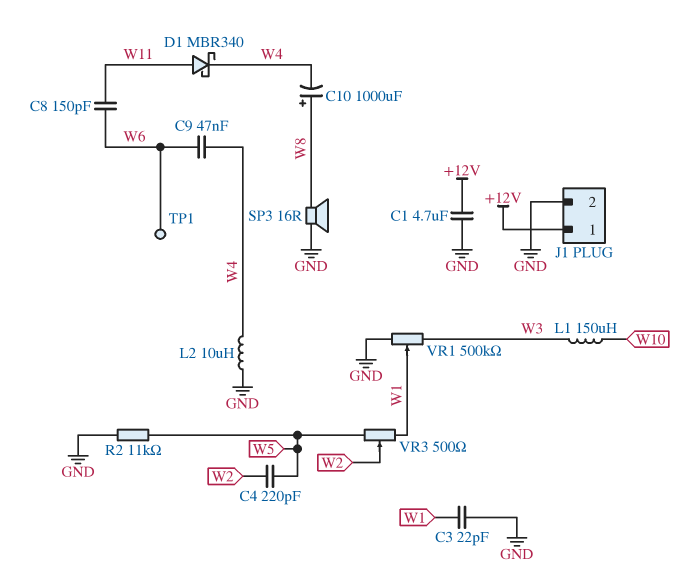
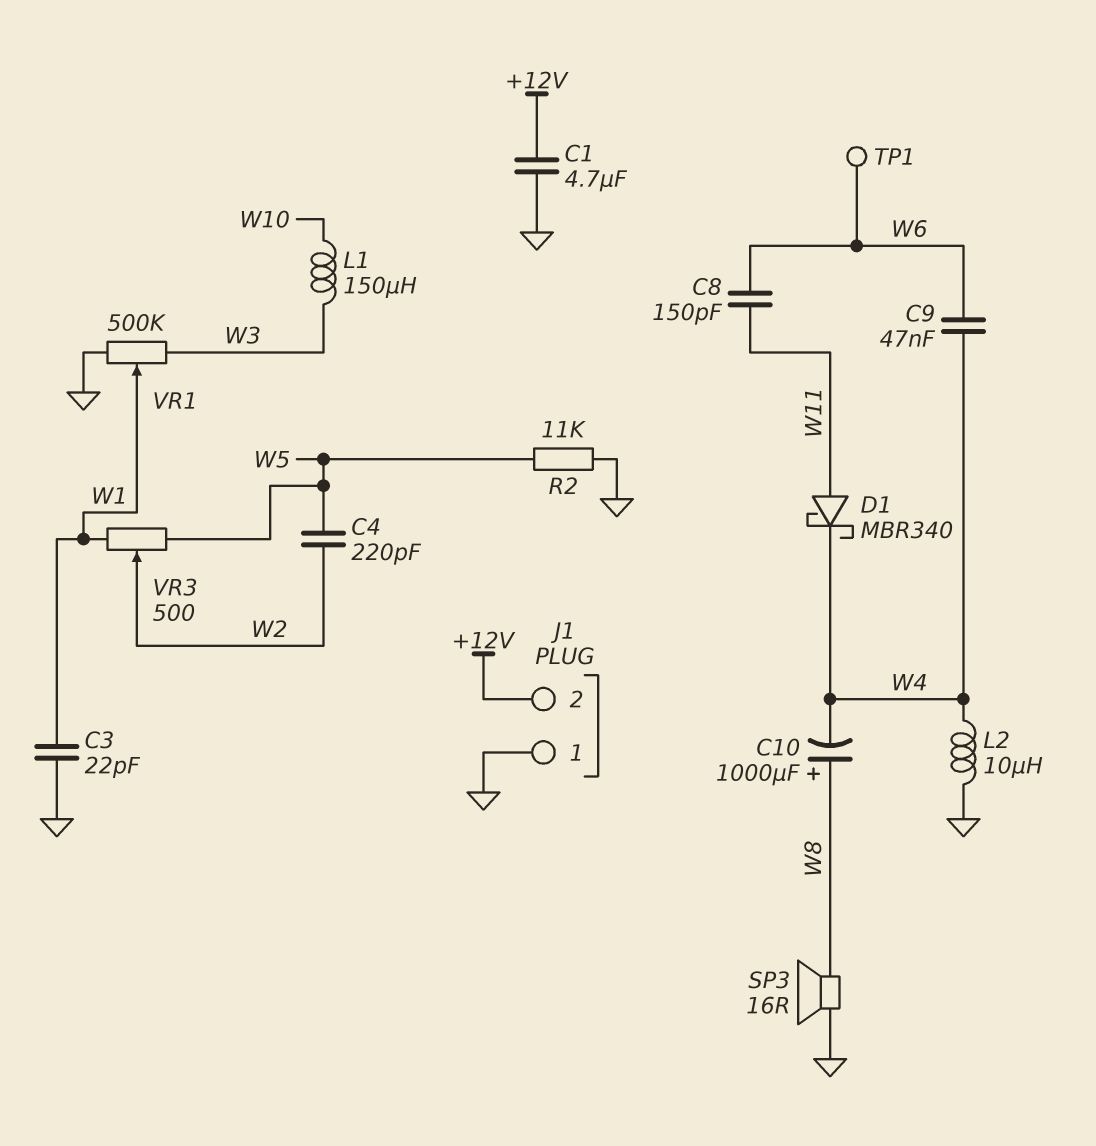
J1 pin 1: +12V -> GND
J1 pin 2: GND -> +12V

